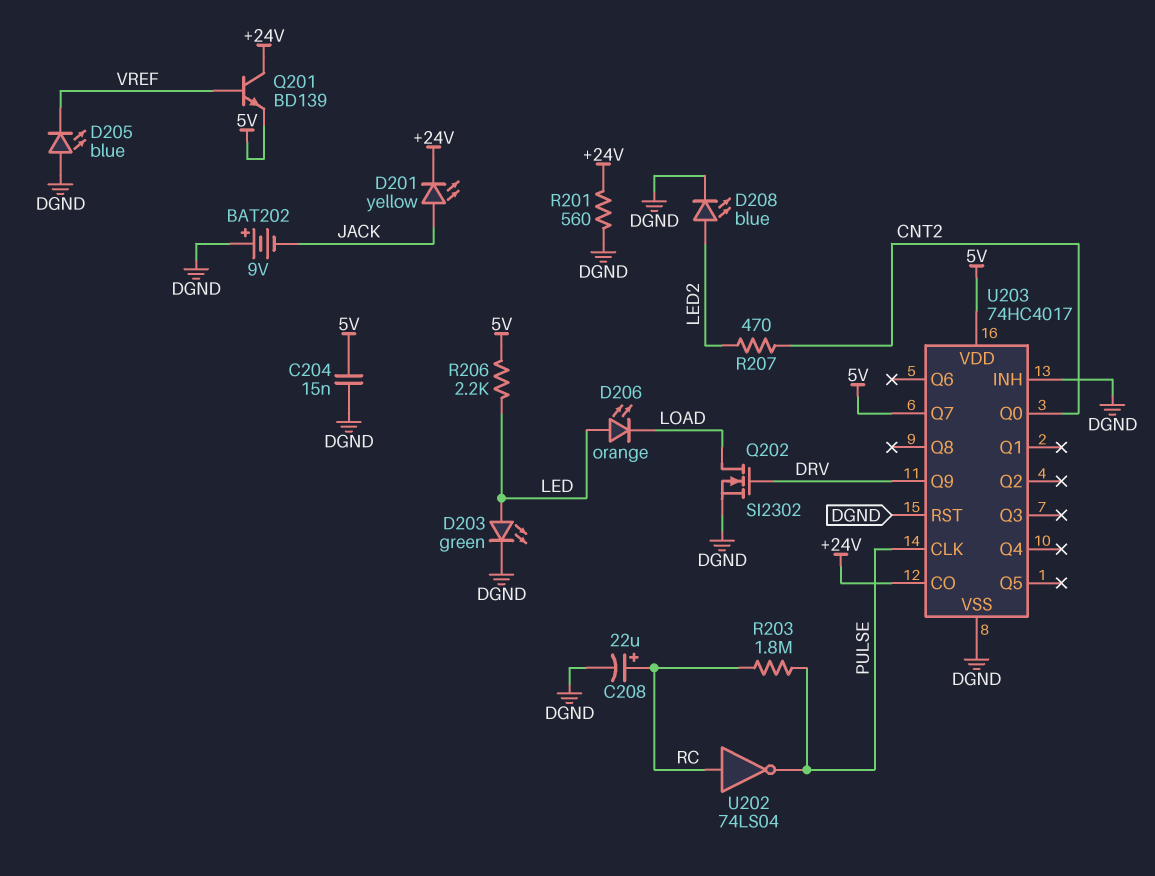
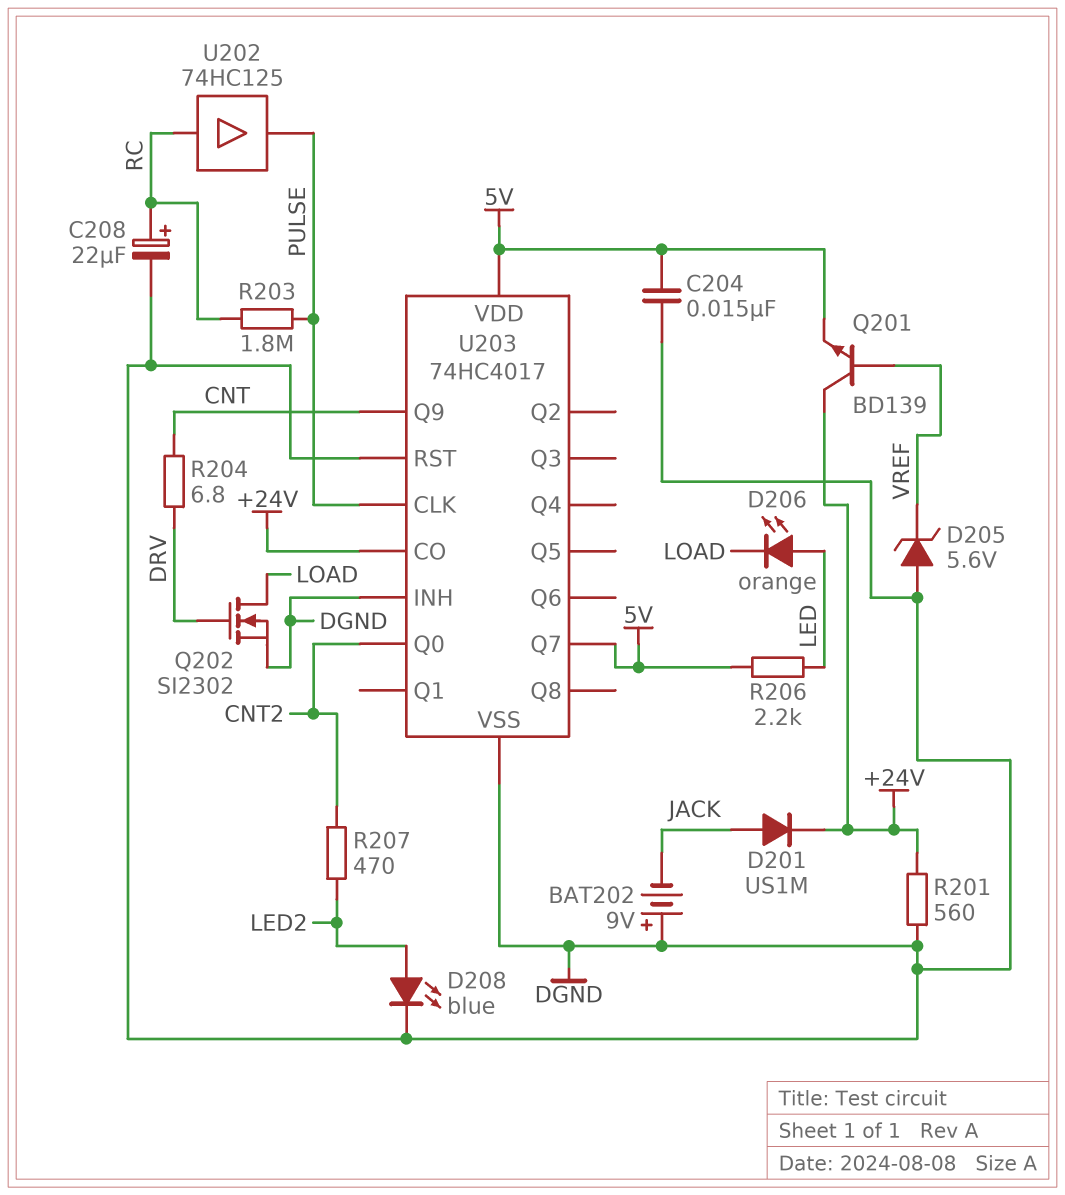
D201: LED yellow (A JACK, K +24V) -> diode US1M (A JACK, K +24V)
D203: LED green (A LED, K DGND) -> none
D205: LED blue (A DGND, K VREF) -> zener 5.6V (A DGND, K VREF)
R204: none -> 6.8 (CNT, DRV)
U202: NOT 74LS04 (in RC, out PULSE) -> buffer 74HC125 (in RC, out PULSE)
U203 pin Q9: DRV -> CNT

